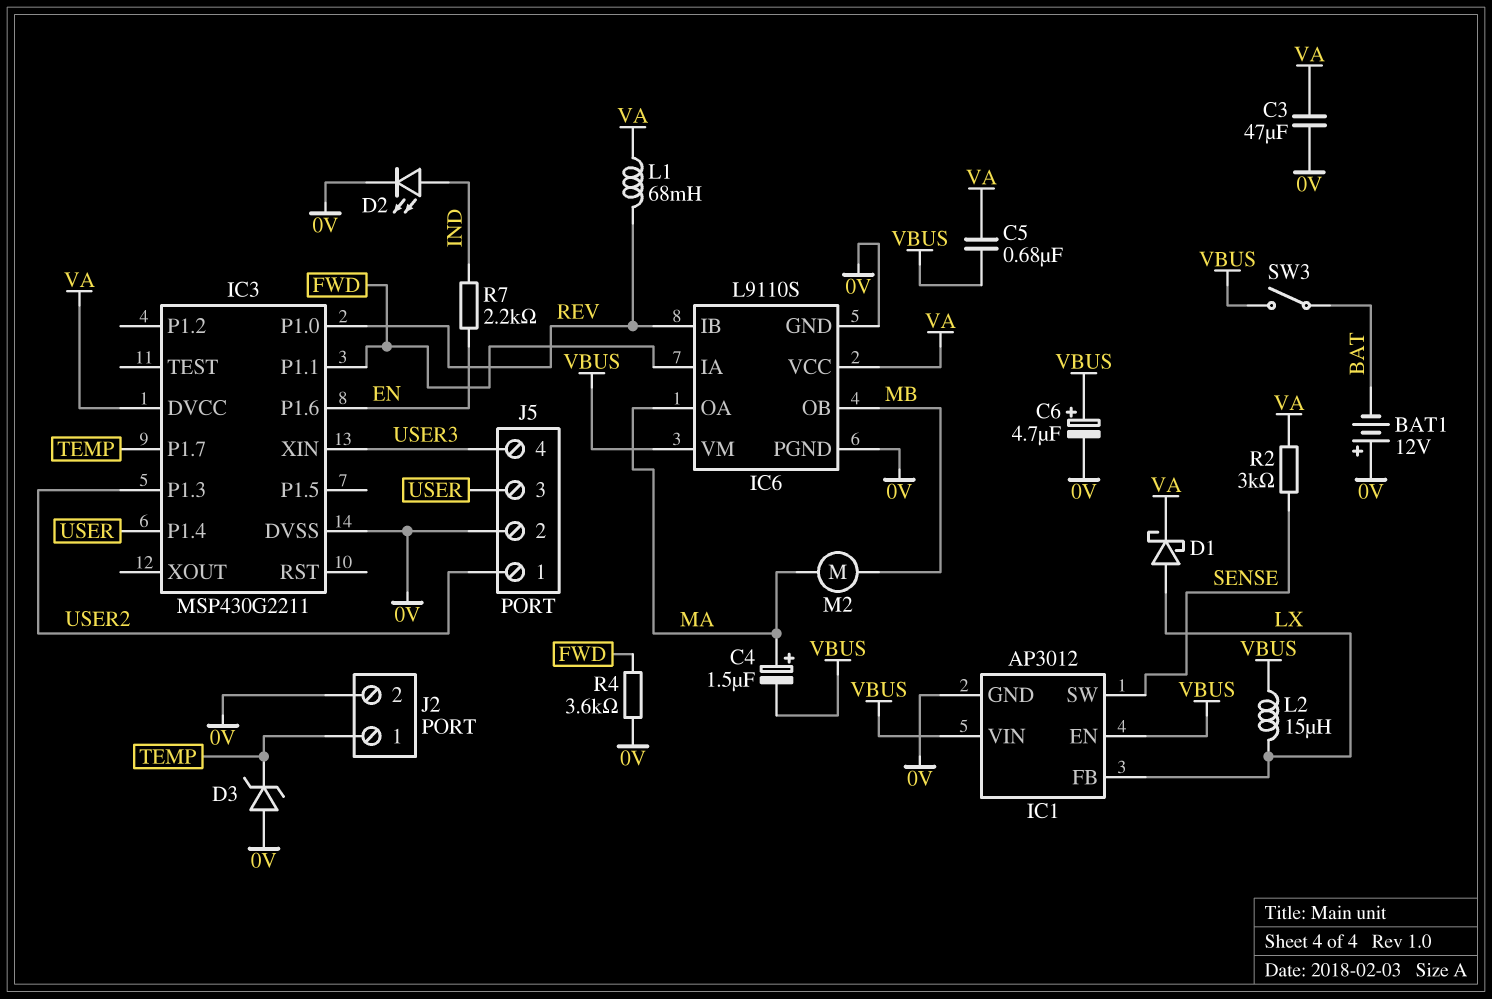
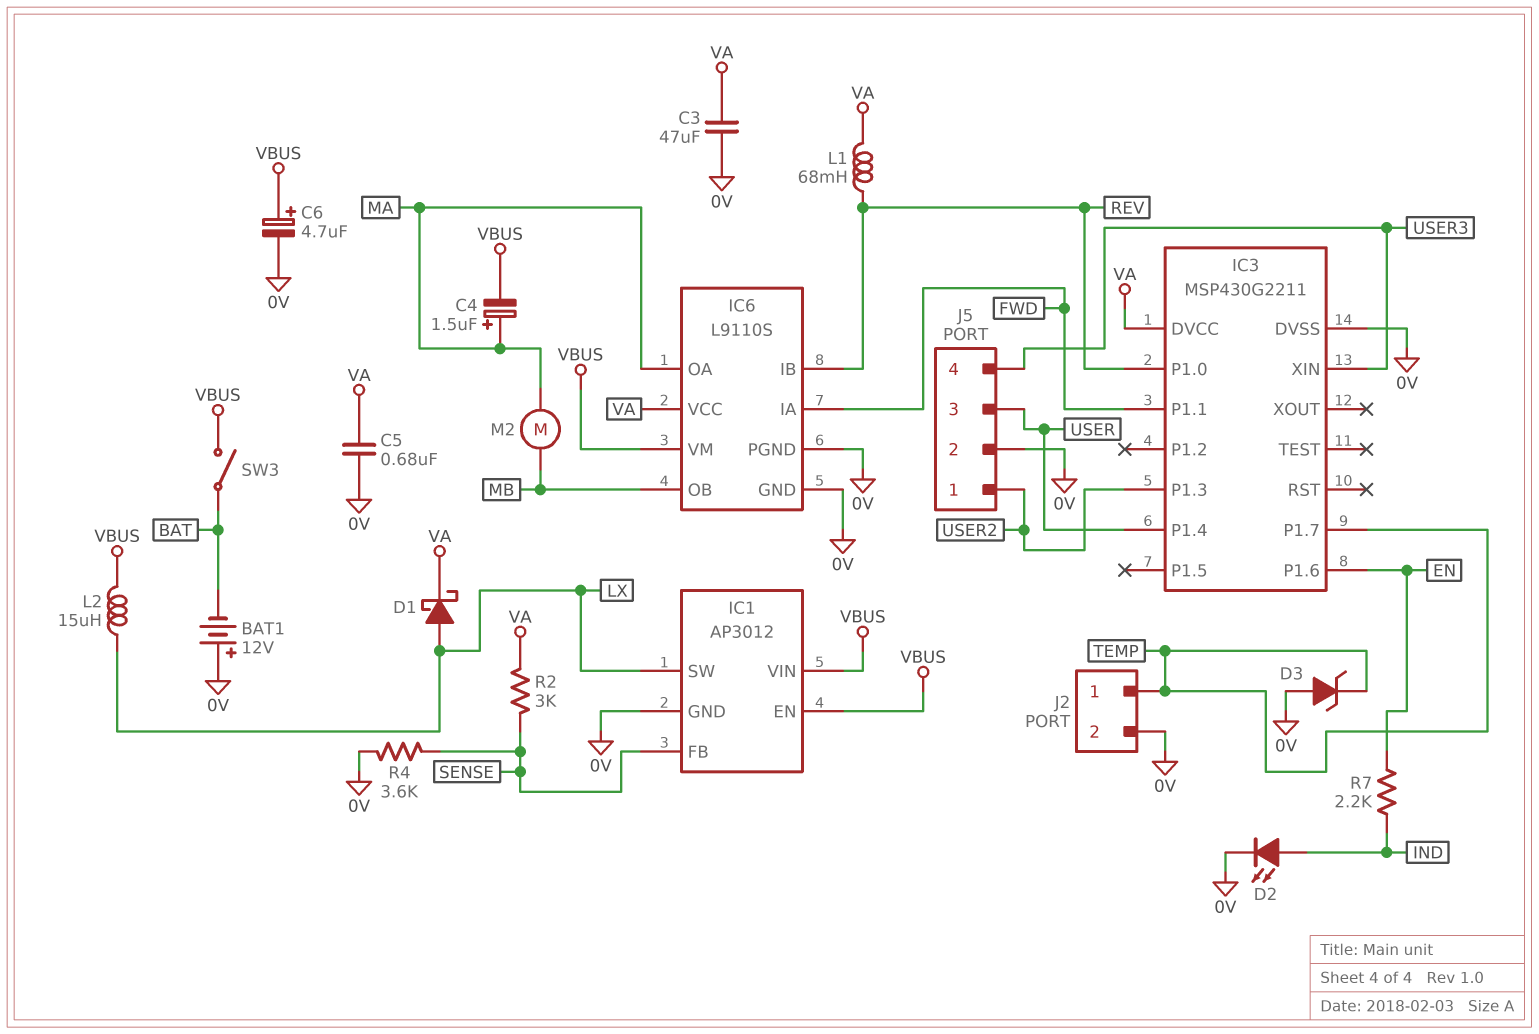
C5: 680nF (VA, VBUS) -> 680nF (0V, VA)
IC1 pin FB: LX -> SENSE
IC1 pin SW: SENSE -> LX
R4: 3.6k (0V, FWD) -> 3.6k (0V, SENSE)

